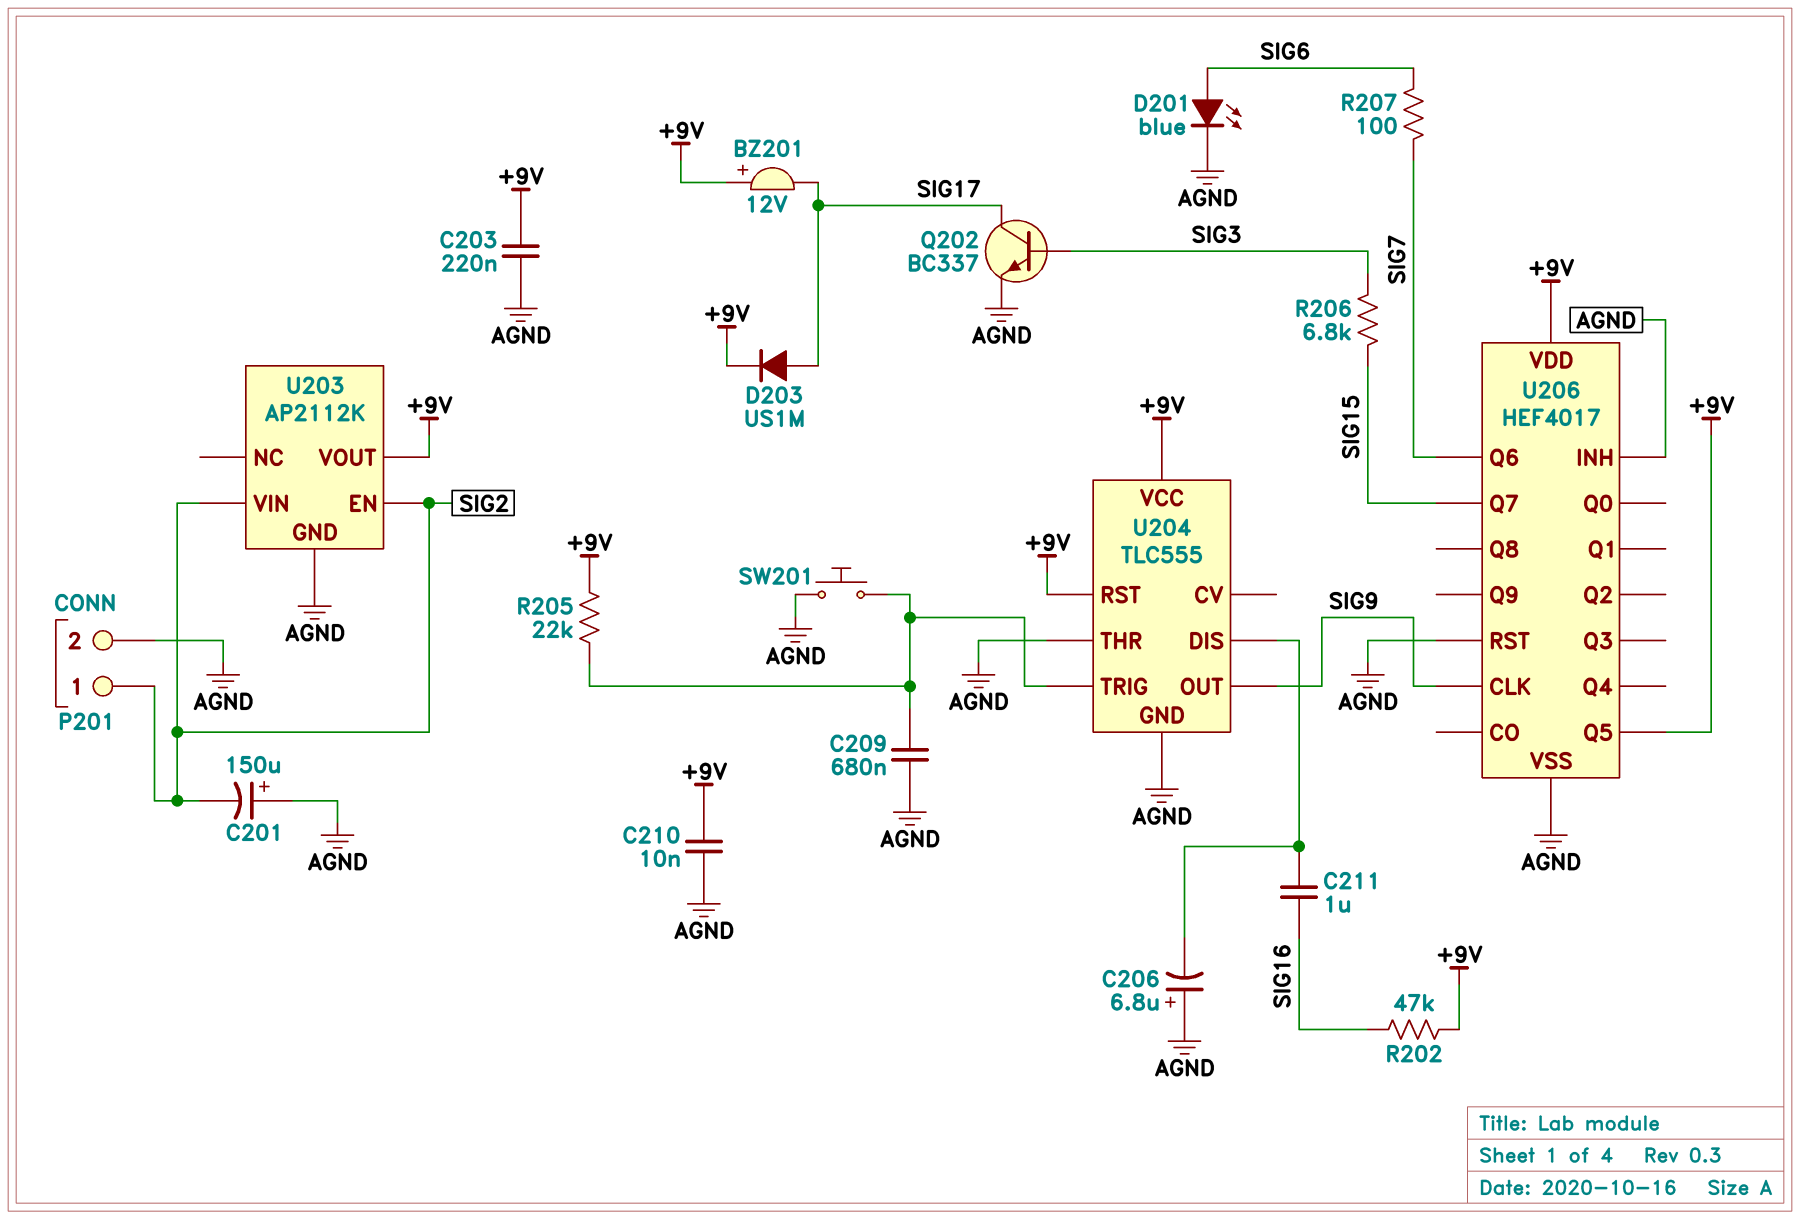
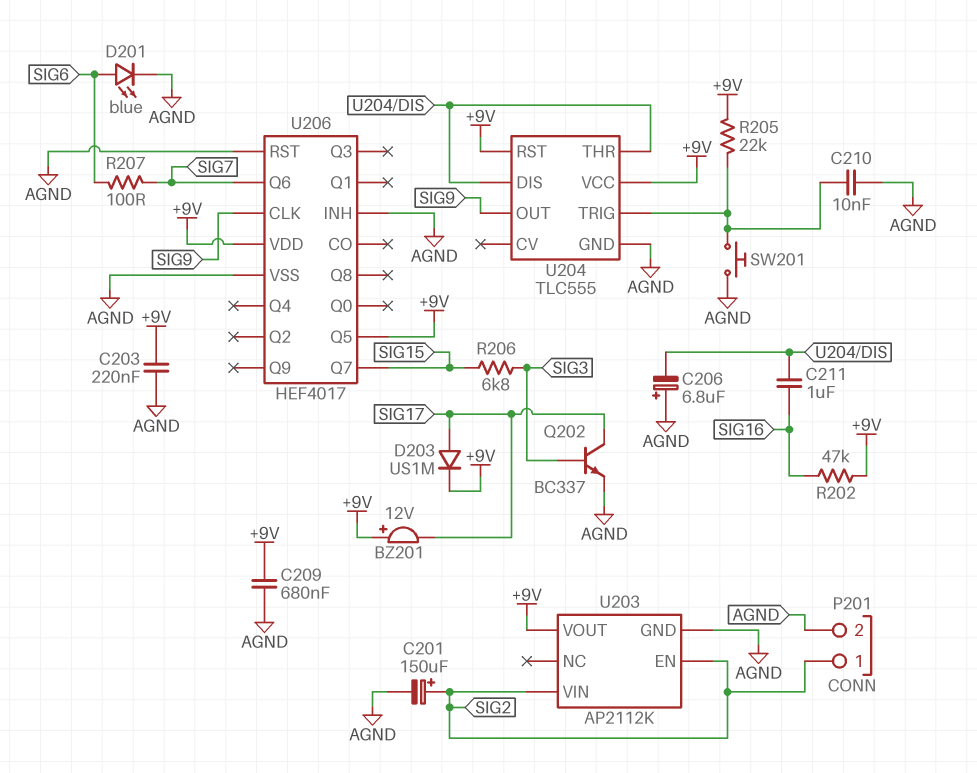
C201: 150uF (plus AGND, minus SIG2) -> 150uF (plus SIG2, minus AGND)
C209: 680nF (AGND, U204/TRIG) -> 680nF (+9V, AGND)
C210: 10nF (+9V, AGND) -> 10nF (AGND, U204/TRIG)
U204 pin THR: AGND -> U204/DIS

